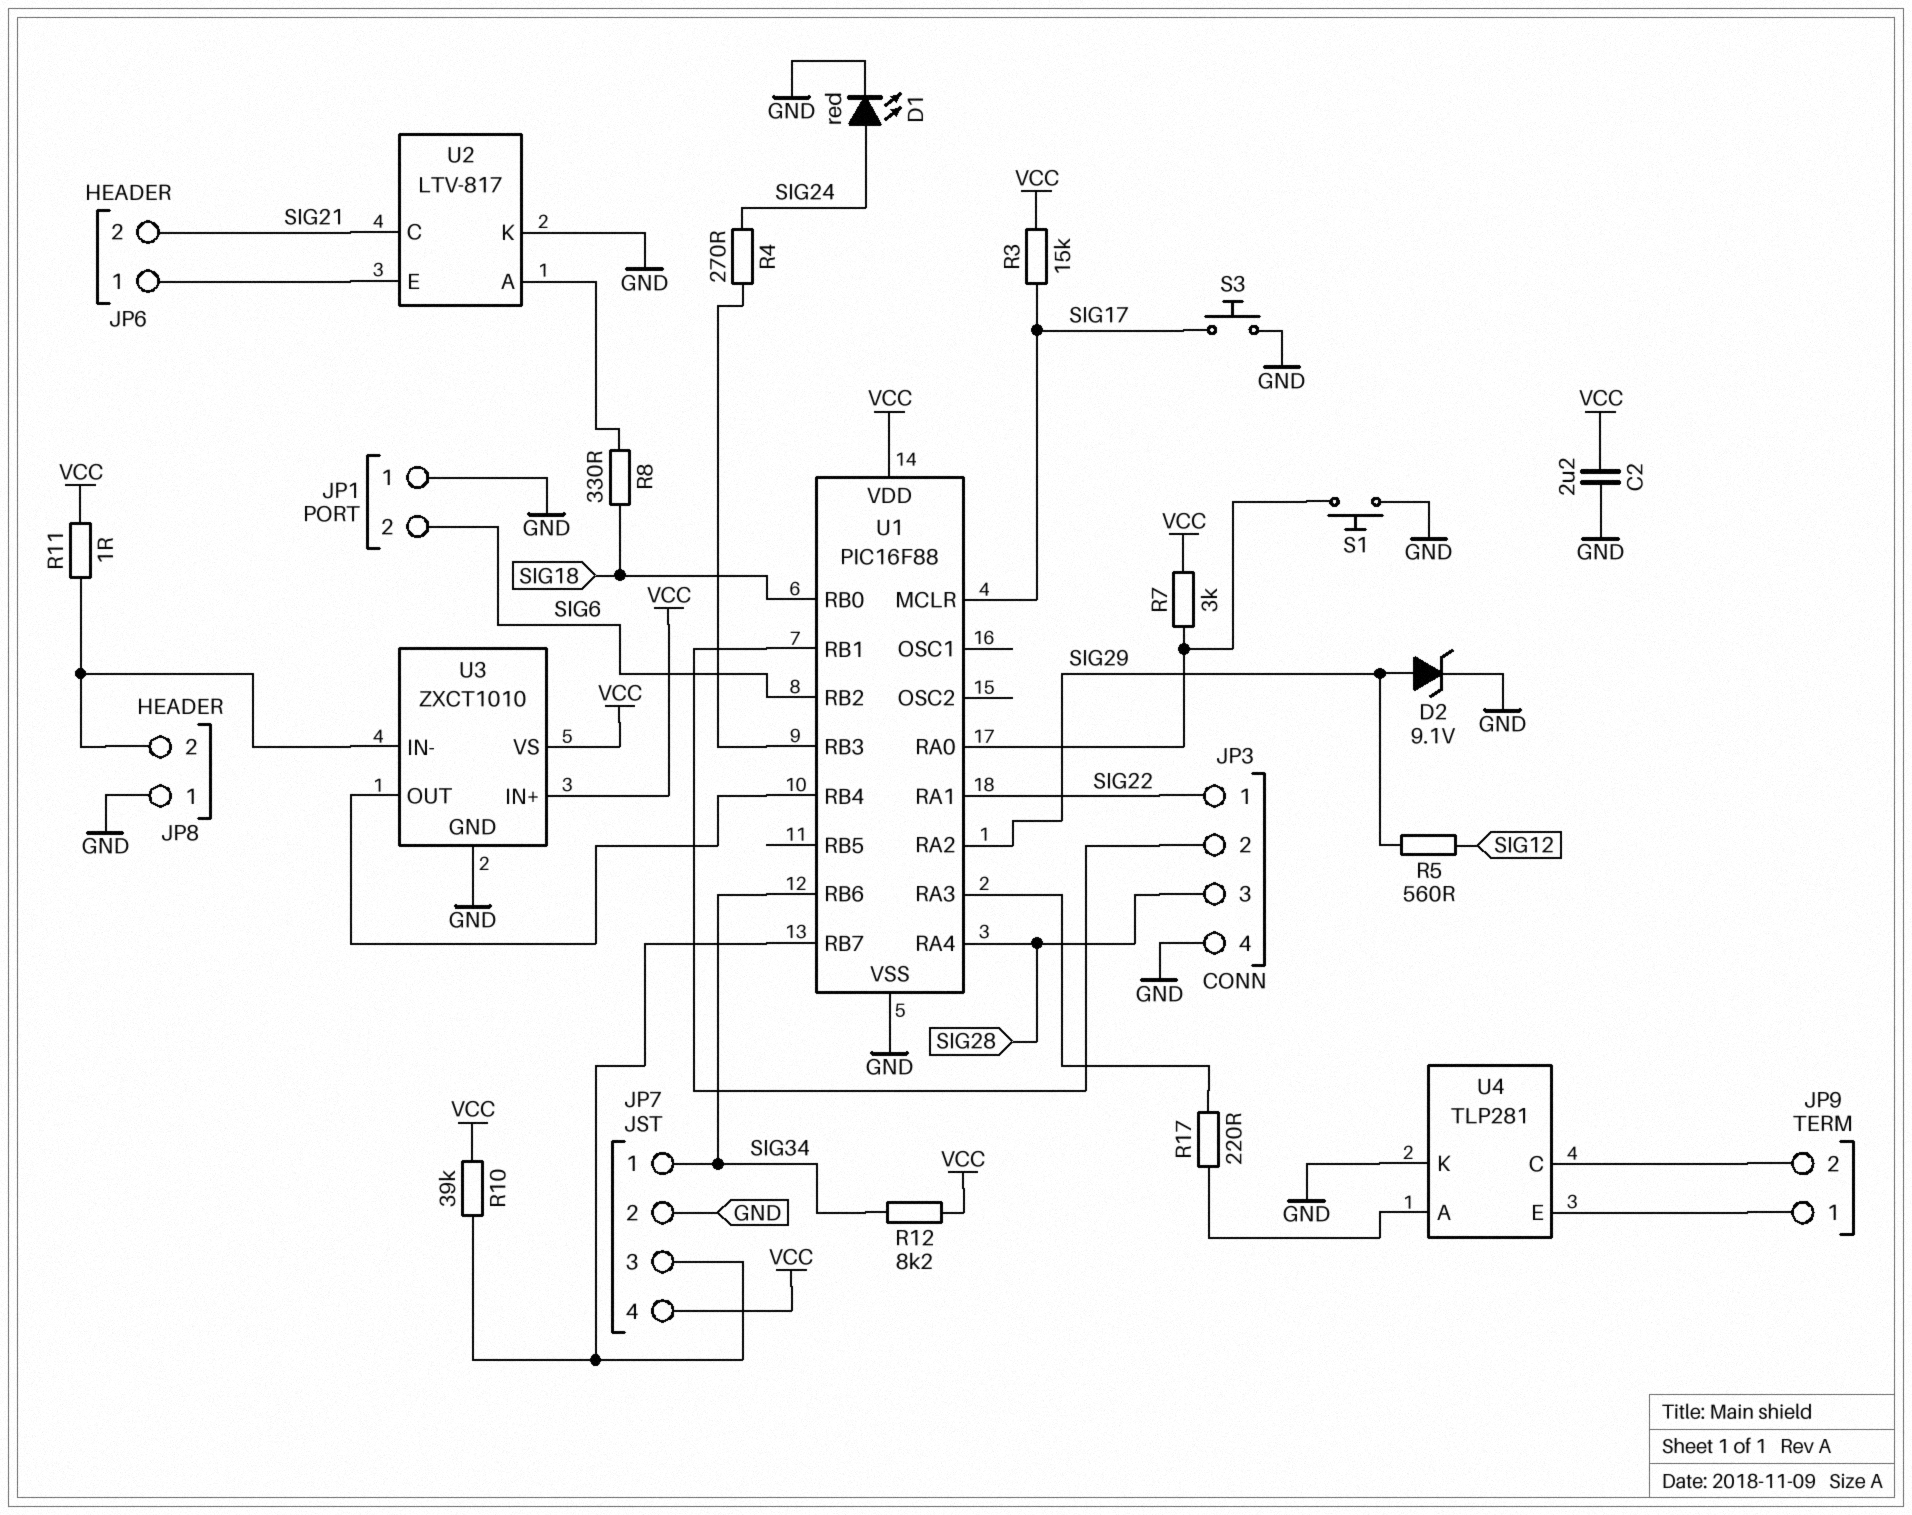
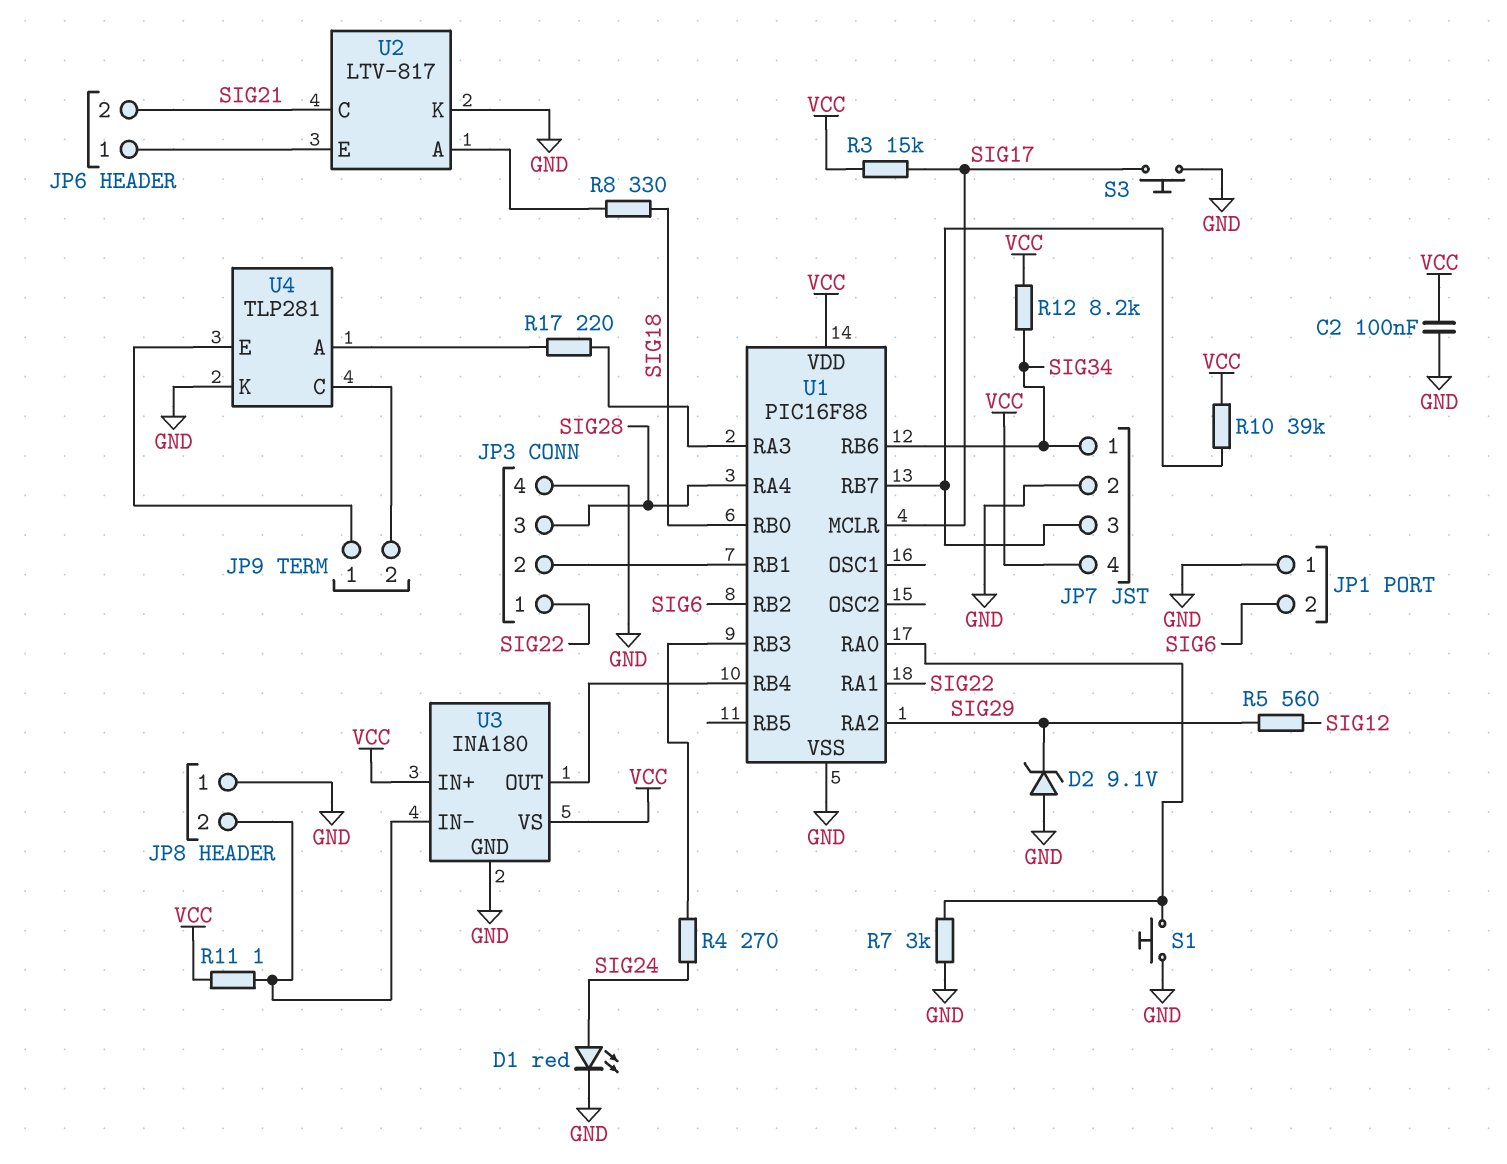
C2: 2.2uF (GND, VCC) -> 100nF (GND, VCC)
D2: zener 9.1V (A SIG29, K GND) -> zener 9.1V (A GND, K SIG29)
R7: 3k (U1/RA0, VCC) -> 3k (GND, U1/RA0)
U3: ZXCT1010 -> INA180

